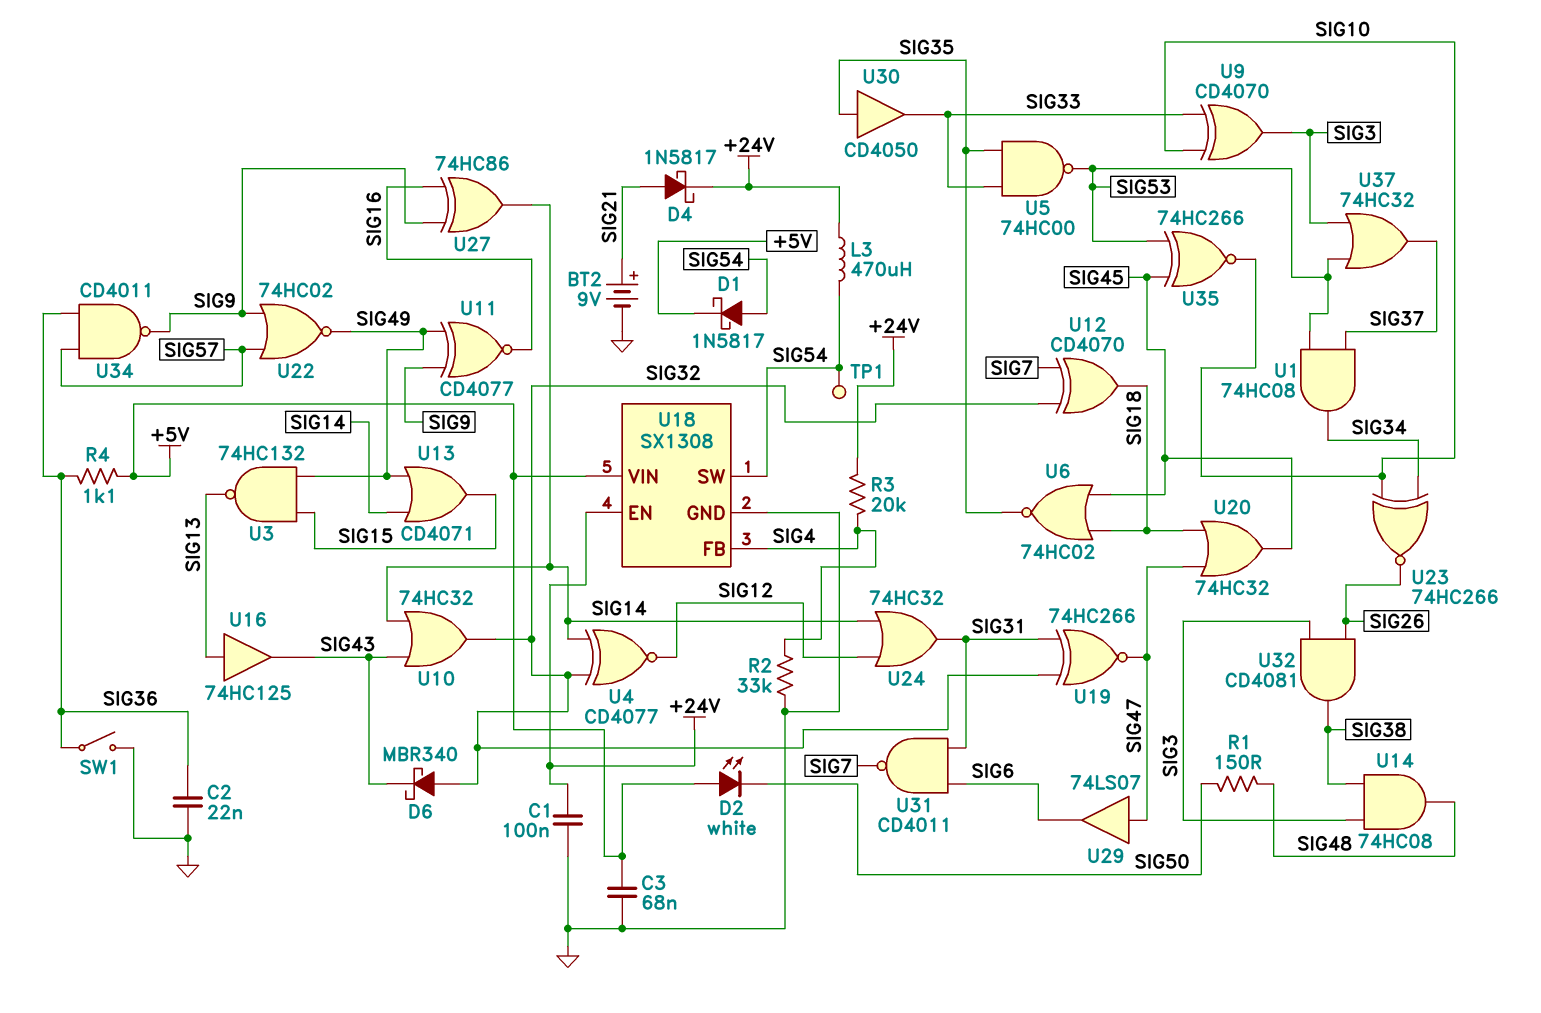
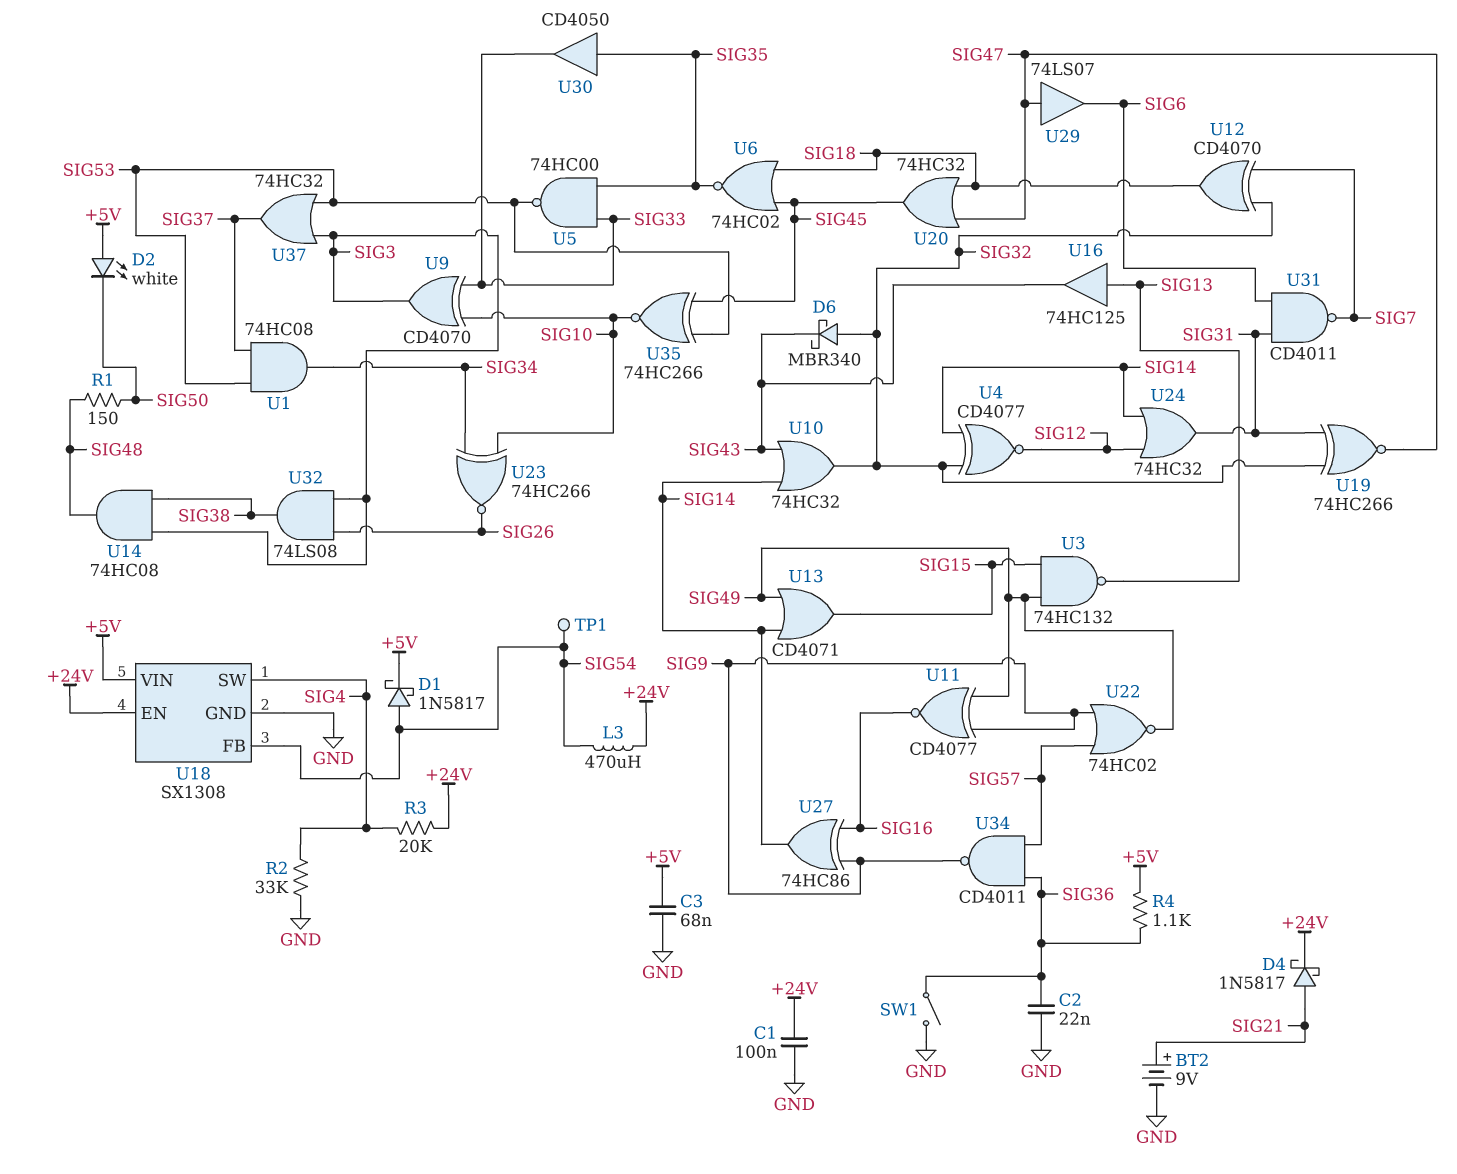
U18 pin FB: SIG4 -> SIG54
U18 pin SW: SIG54 -> SIG4
U32: AND CD4081 (in SIG3, in SIG26, out SIG38) -> AND 74LS08 (in SIG3, in SIG26, out SIG38)

